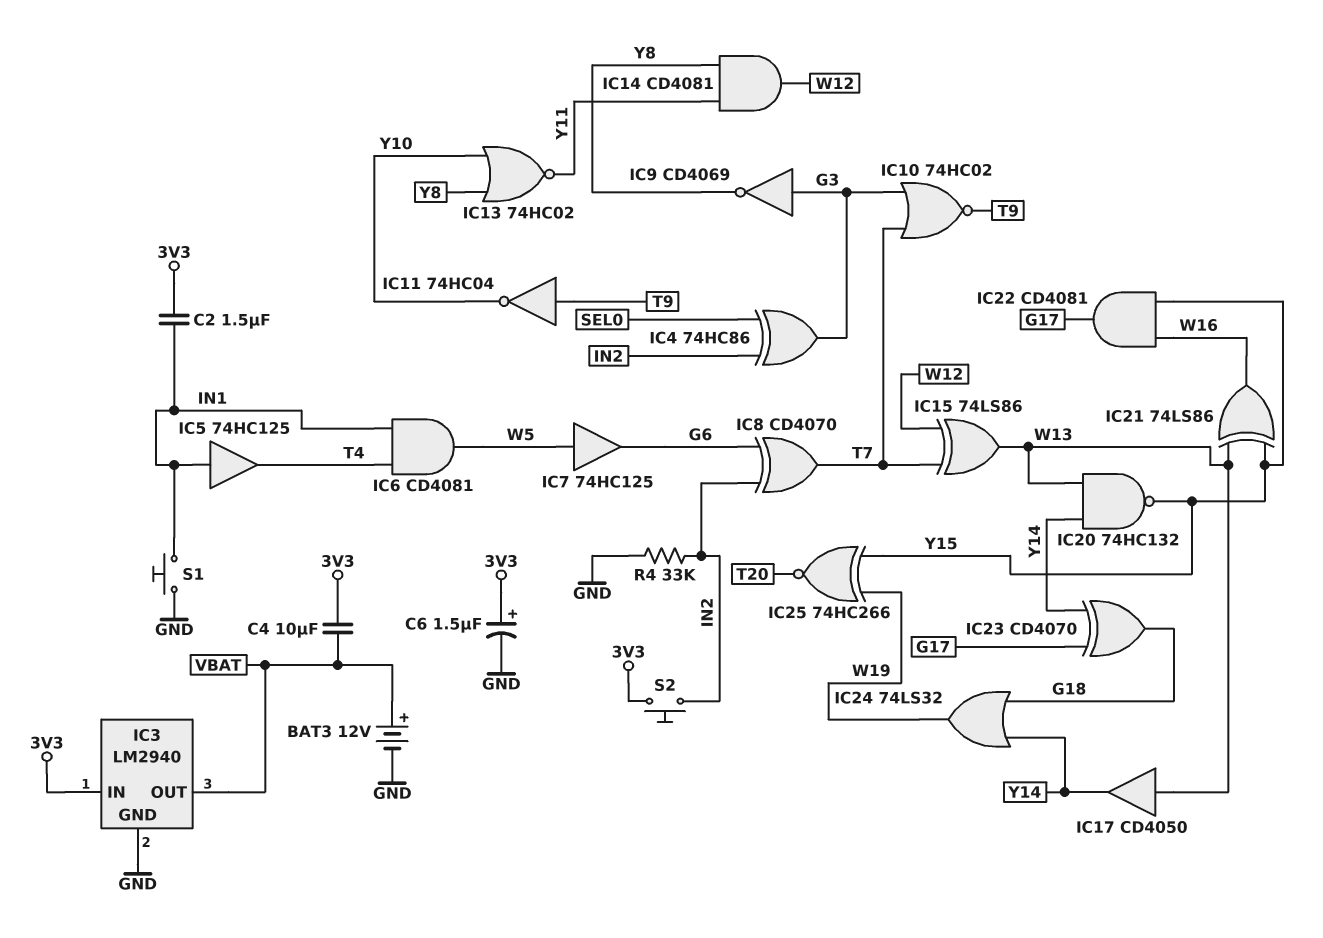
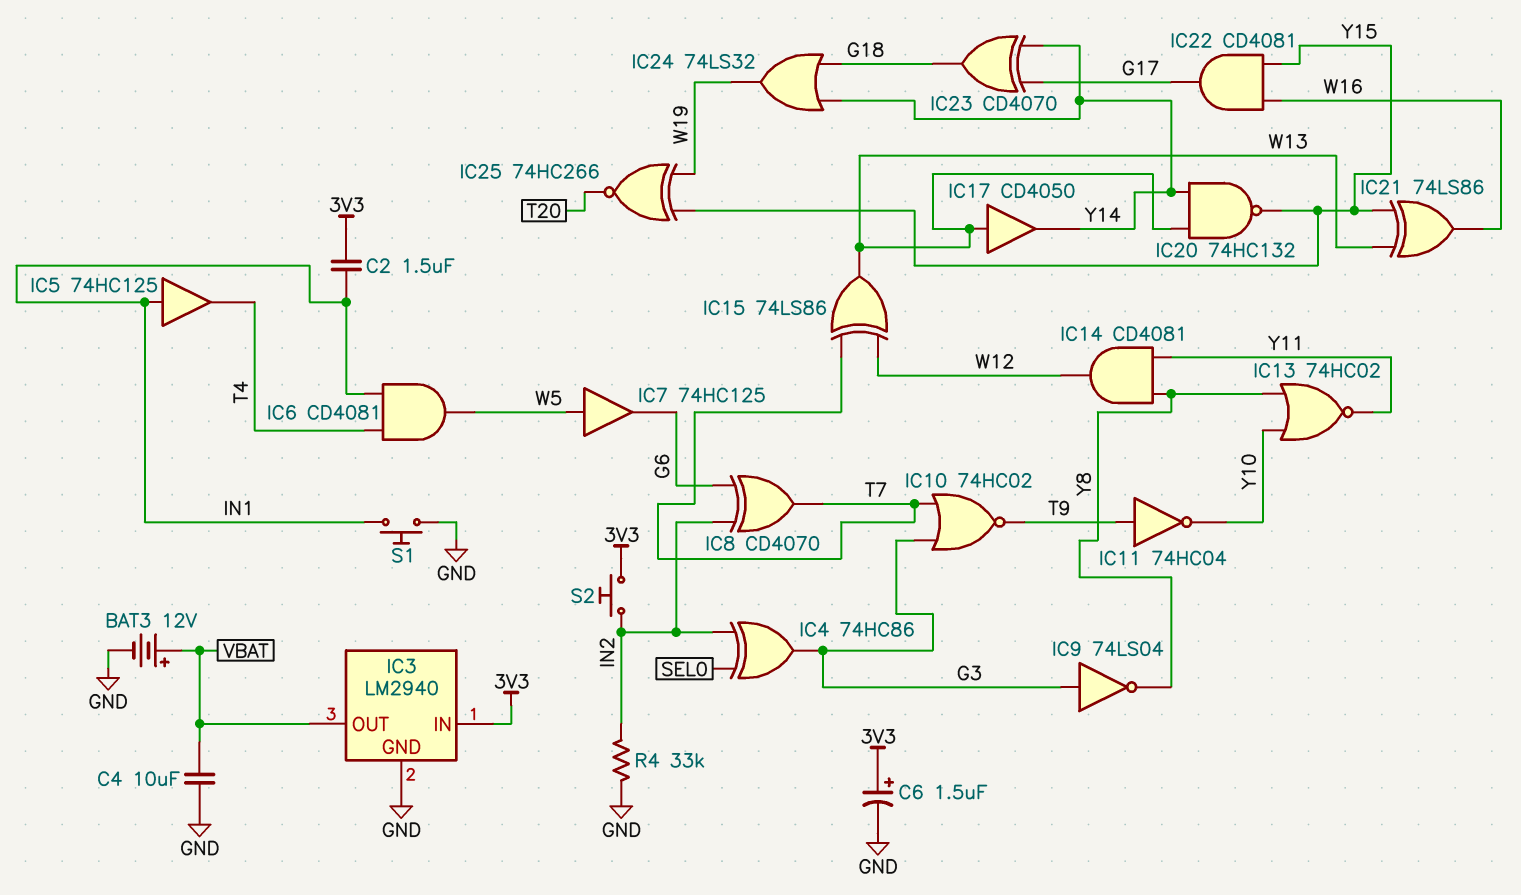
C4: 10uF (3V3, VBAT) -> 10uF (GND, VBAT)
IC9: NOT CD4069 (in G3, out Y8) -> NOT 74LS04 (in G3, out Y8)

